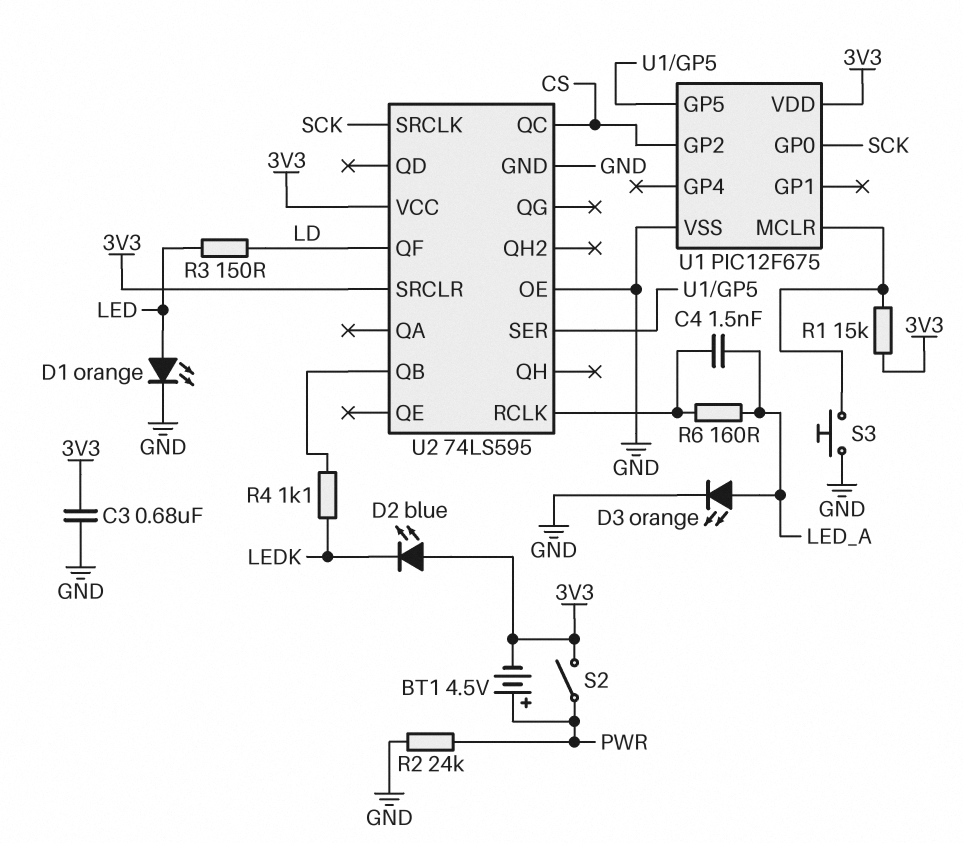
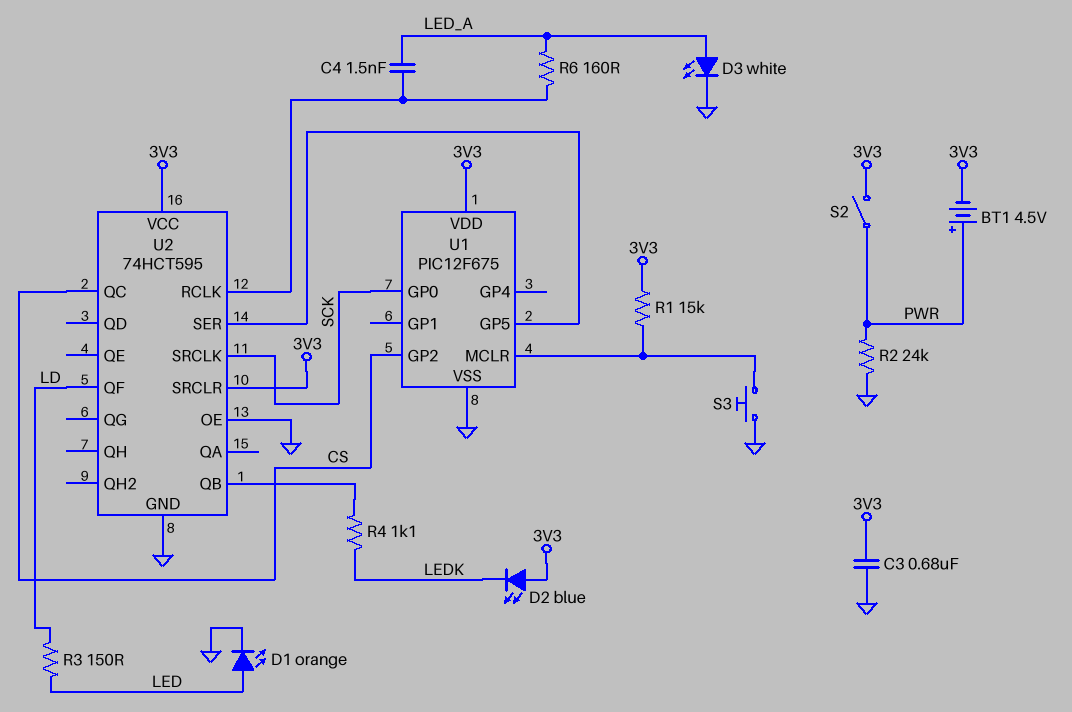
D3: LED orange (A LED_A, K GND) -> LED white (A LED_A, K GND)
U2: 74LS595 -> 74HCT595

